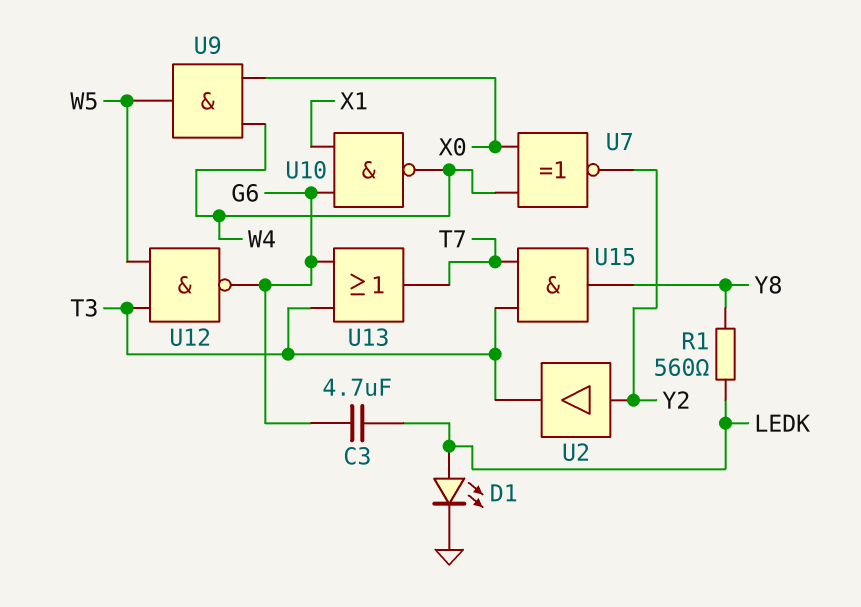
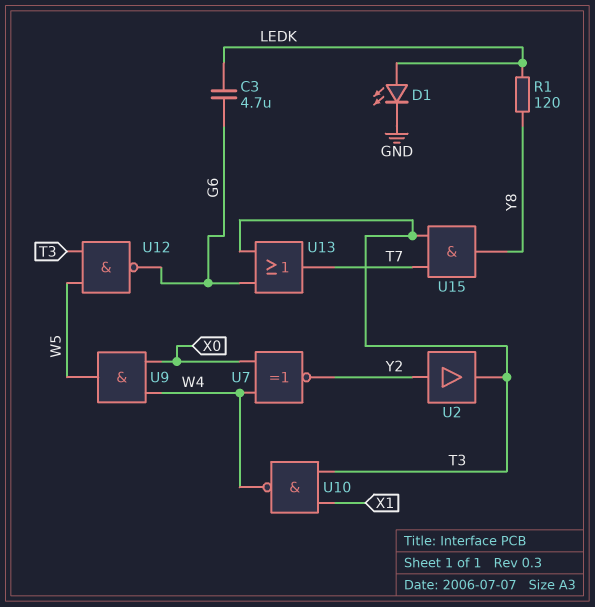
R1: 560 (LEDK, Y8) -> 120 (LEDK, Y8)
U10: NAND (in G6, in X1, out W4) -> NAND (in T3, in X1, out W4)

